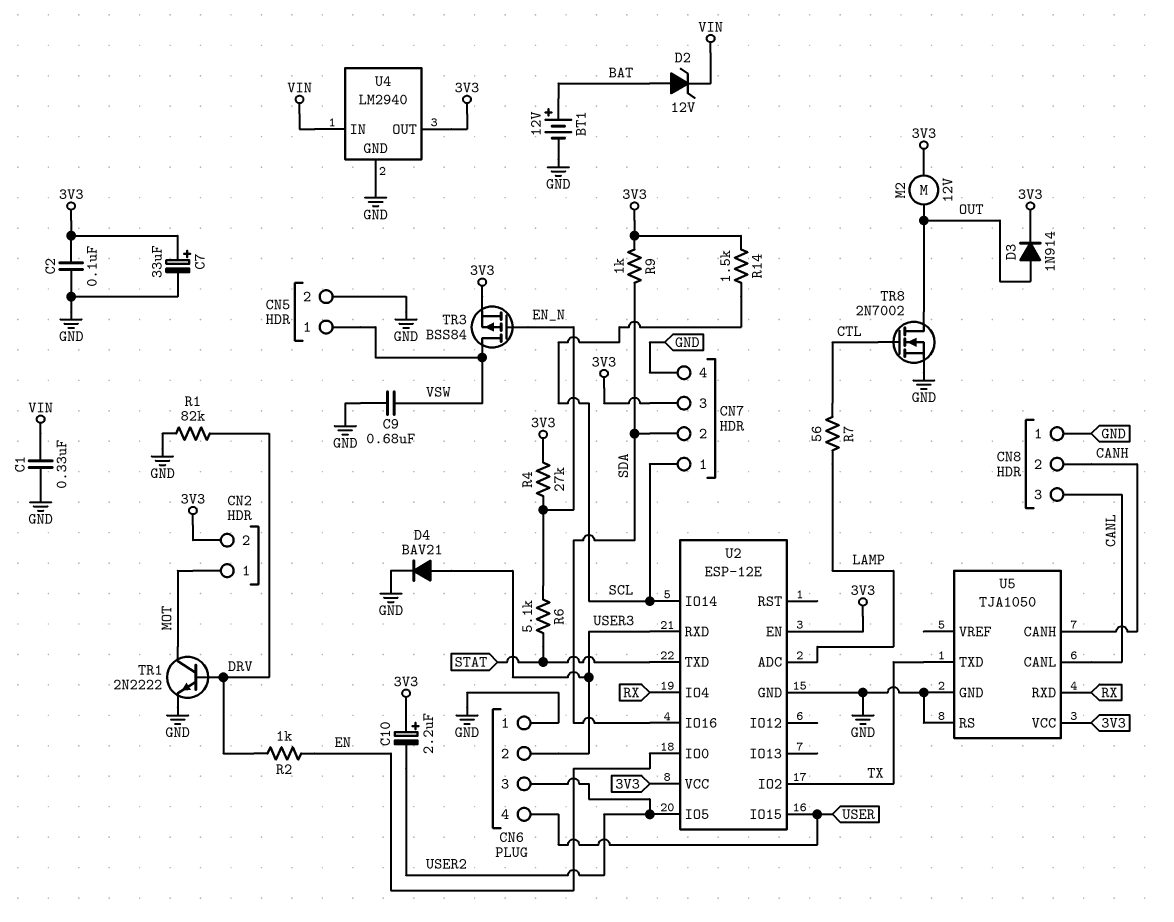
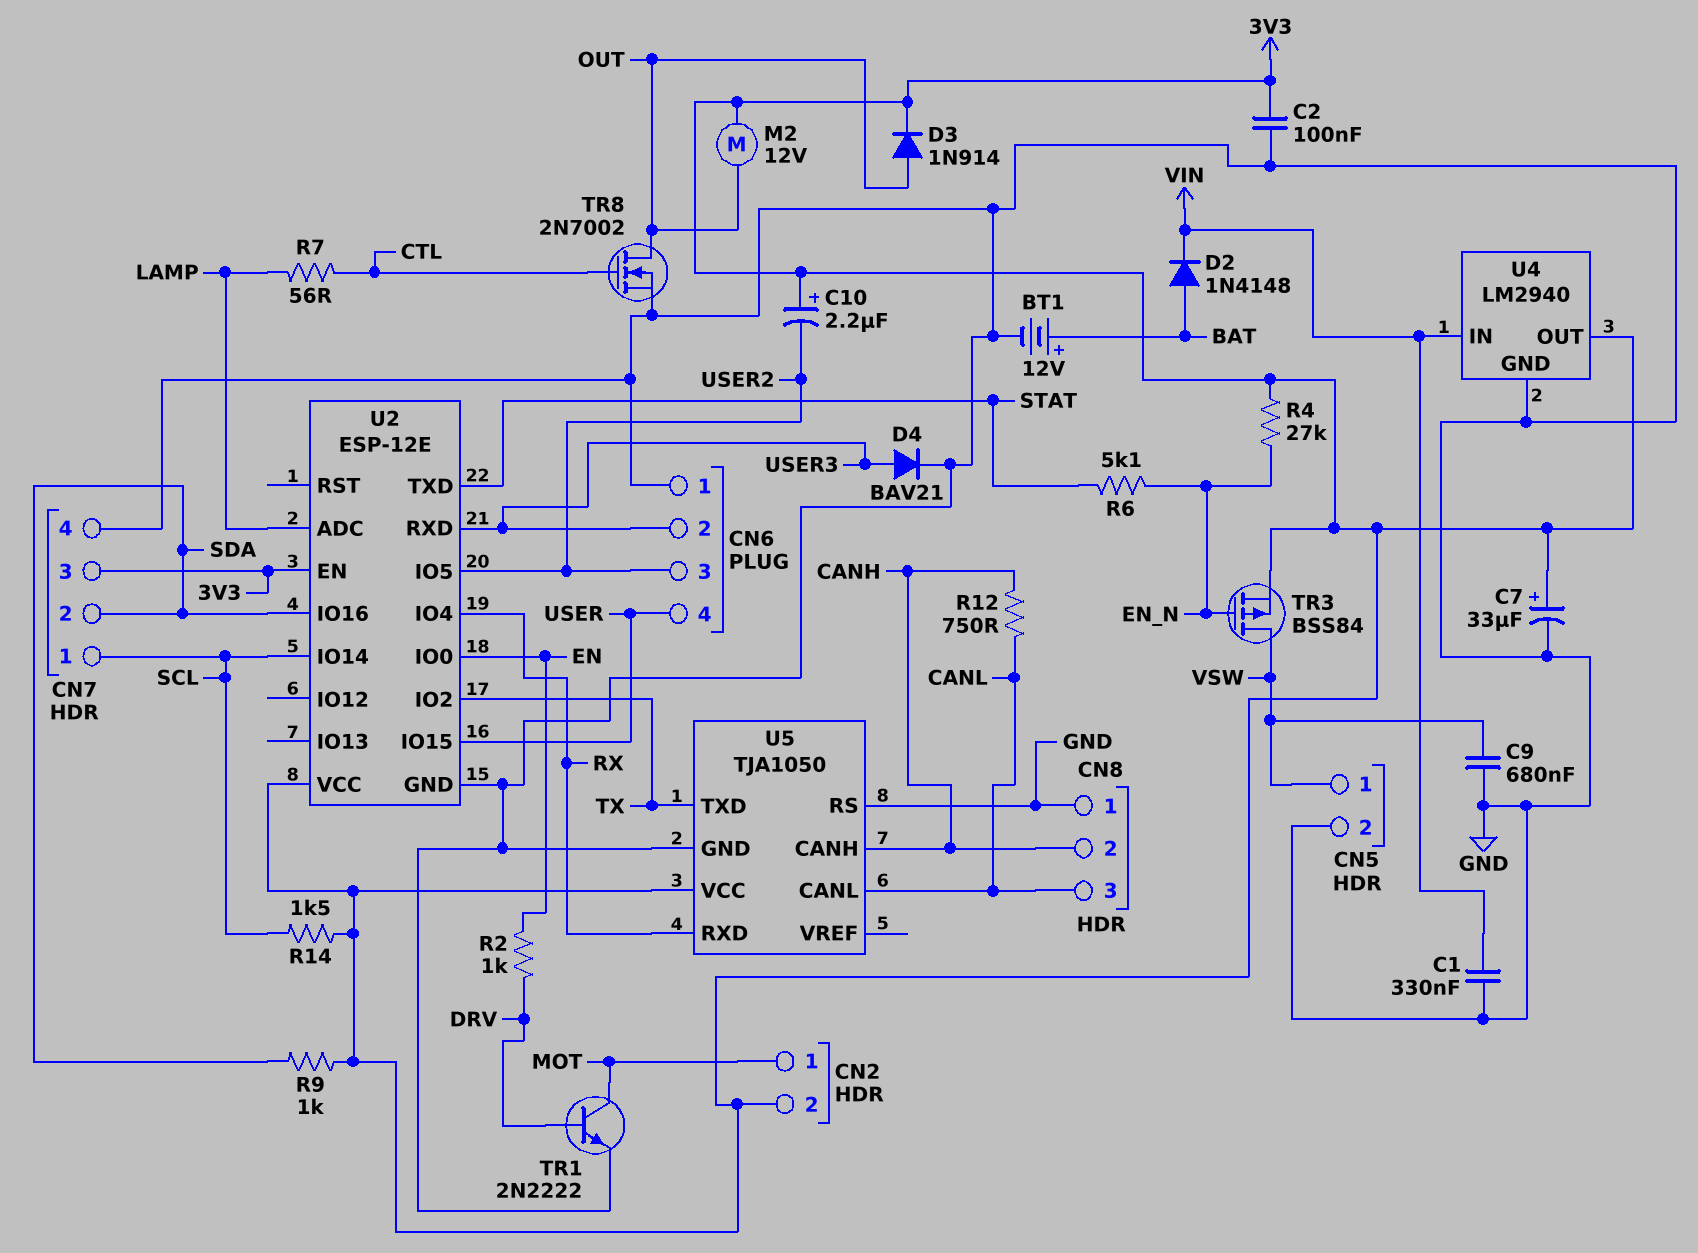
D2: zener 12V (A BAT, K VIN) -> diode 1N4148 (A BAT, K VIN)
R1: 82k (DRV, GND) -> none
R12: none -> 750 (CANH, CANL)

